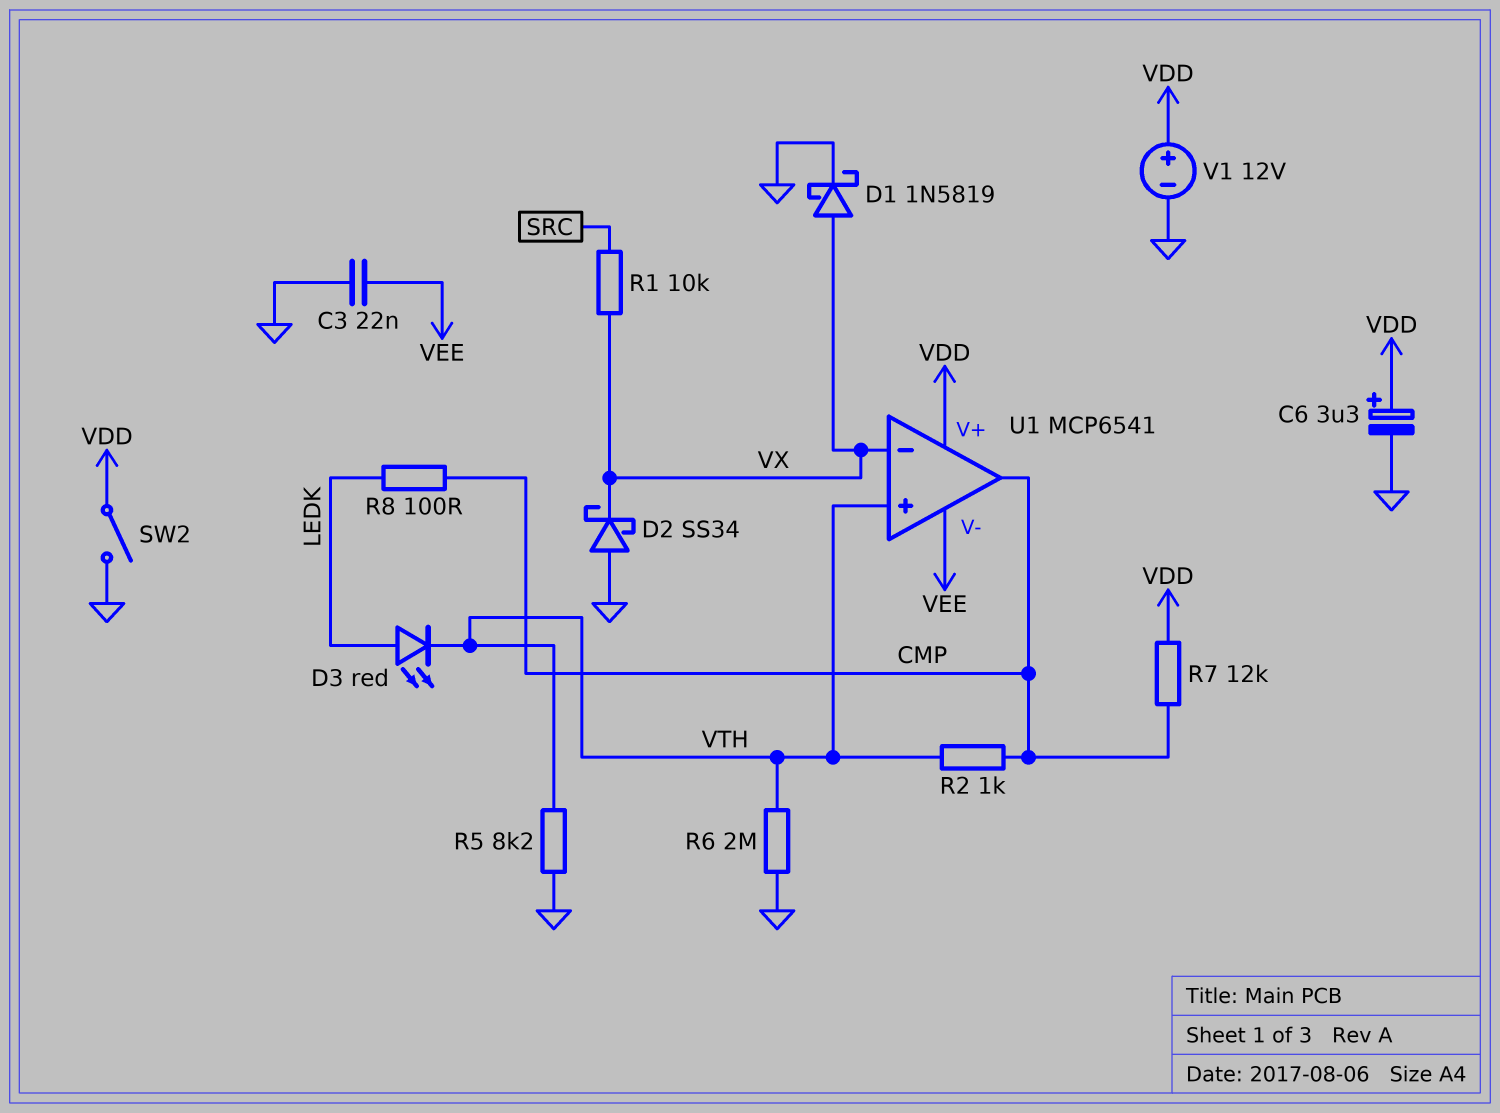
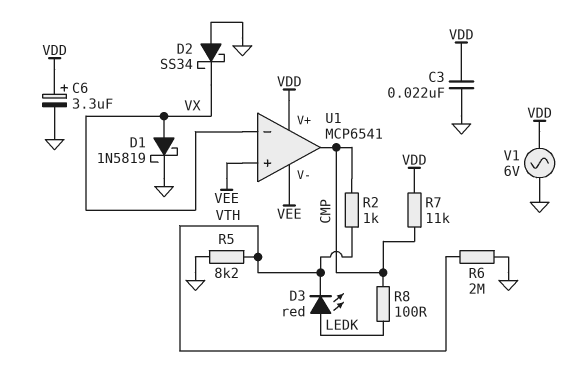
C3: 22nF (GND, VEE) -> 22nF (GND, VDD)
R1: 10k (SRC, VX) -> none
R7: 12k (CMP, VDD) -> 11k (CMP, VDD)
SW2: switch (GND, VDD) -> none
U1 pin in+: VTH -> VEE
V1: 12V (plus VDD, minus GND) -> AC 6V (GND, VDD)

